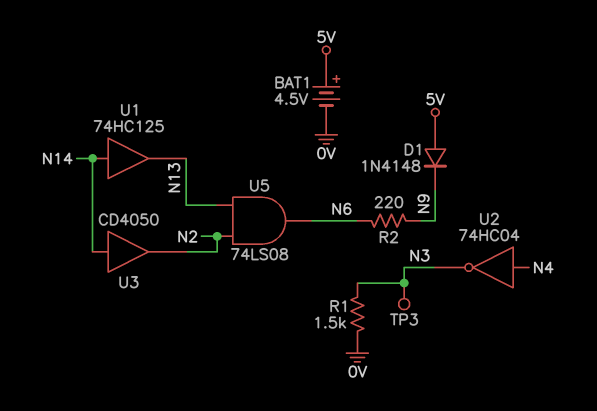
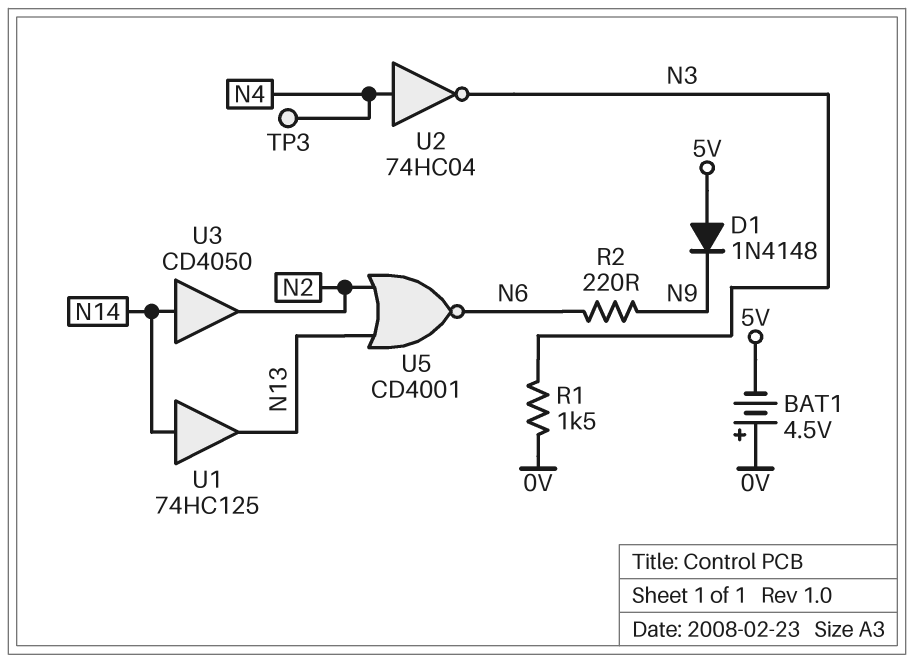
BAT1: 4.5V (plus 5V, minus 0V) -> 4.5V (plus 0V, minus 5V)
TP3: test point (N3) -> test point (N4)
U5: AND 74LS08 (in N2, in N13, out N6) -> NOR CD4001 (in N2, in N13, out N6)

